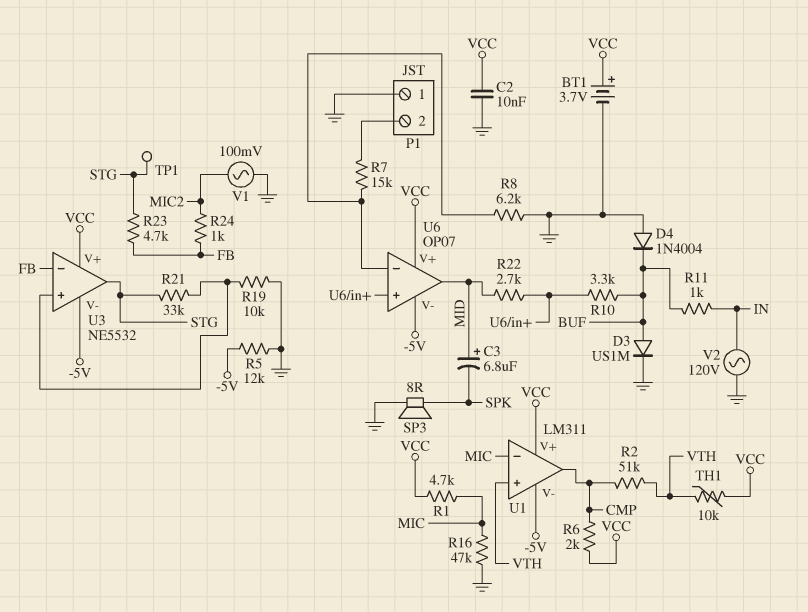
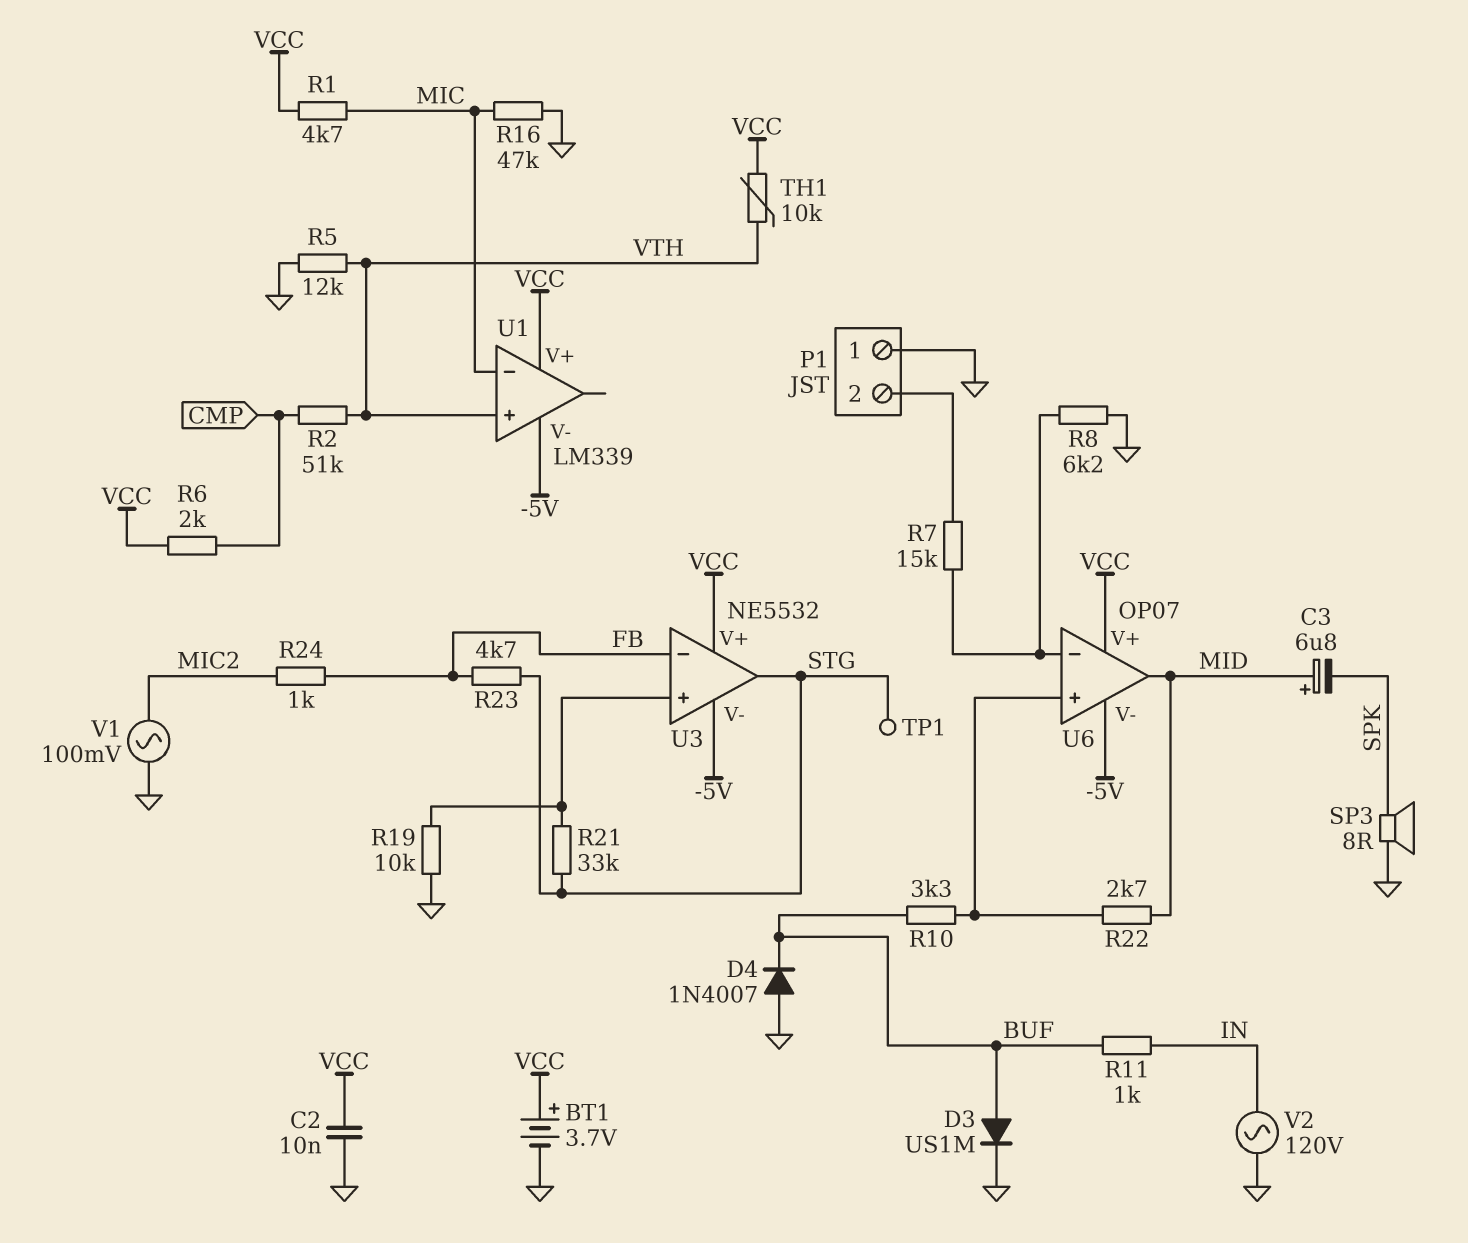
D4: diode 1N4004 (A GND, K BUF) -> diode 1N4007 (A GND, K BUF)
R5: 12k (-5V, GND) -> 12k (GND, VTH)
U1: LM311 -> LM339
U1 pin out: CMP -> none

